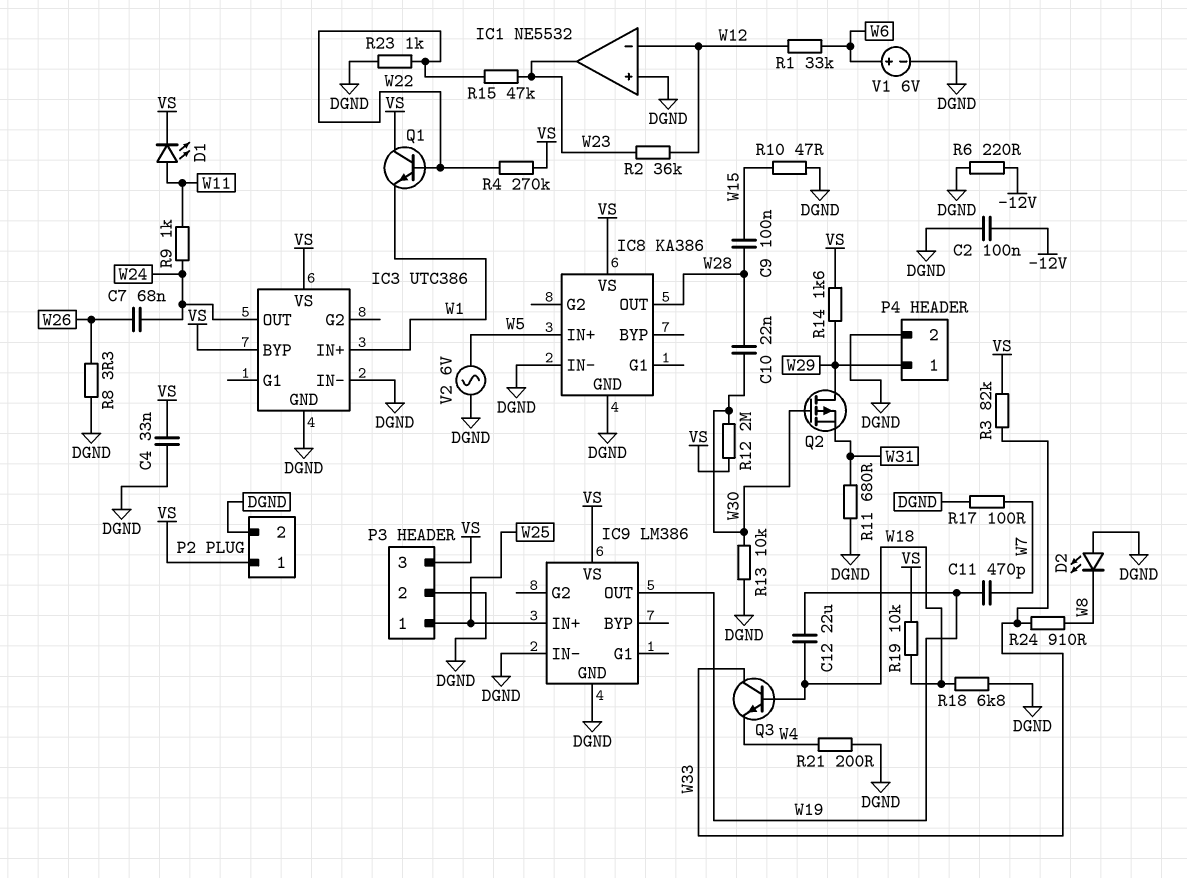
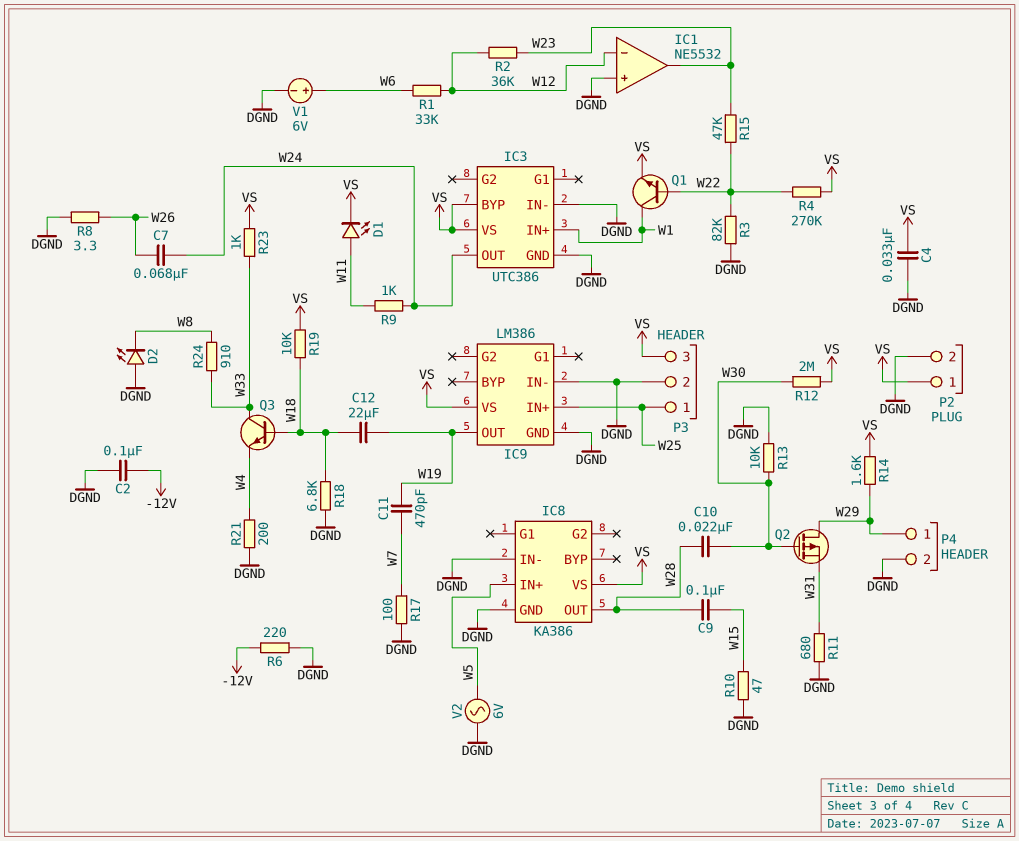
Q1: NPN (B W22, C VS, E W1) -> NPN (B W22, C W1, E VS)
R3: 82k (VS, W33) -> 82k (DGND, W22)
R23: 1k (DGND, W22) -> 1k (VS, W33)

